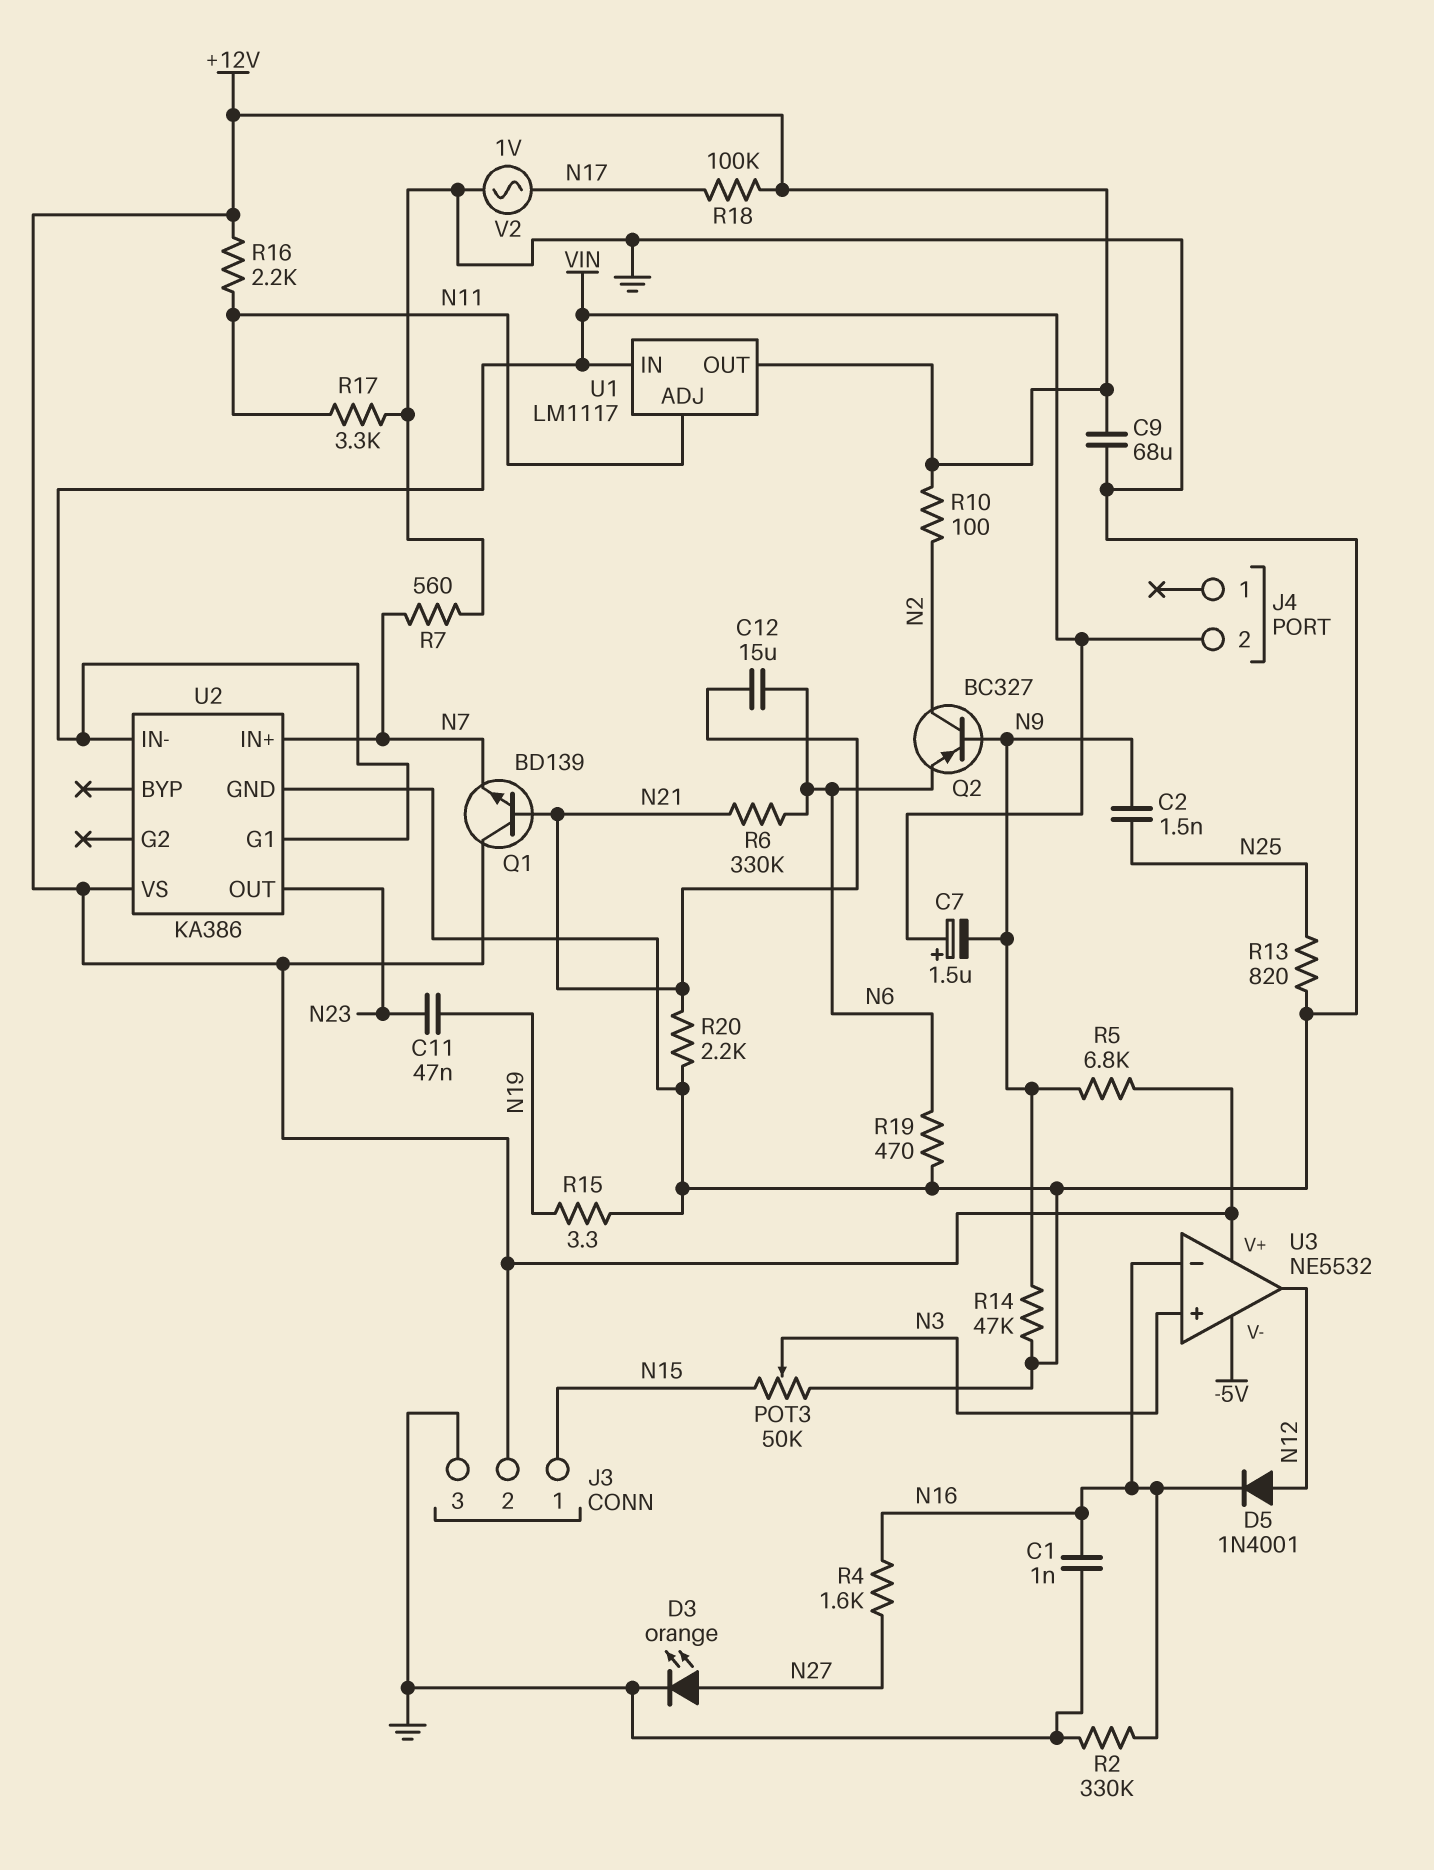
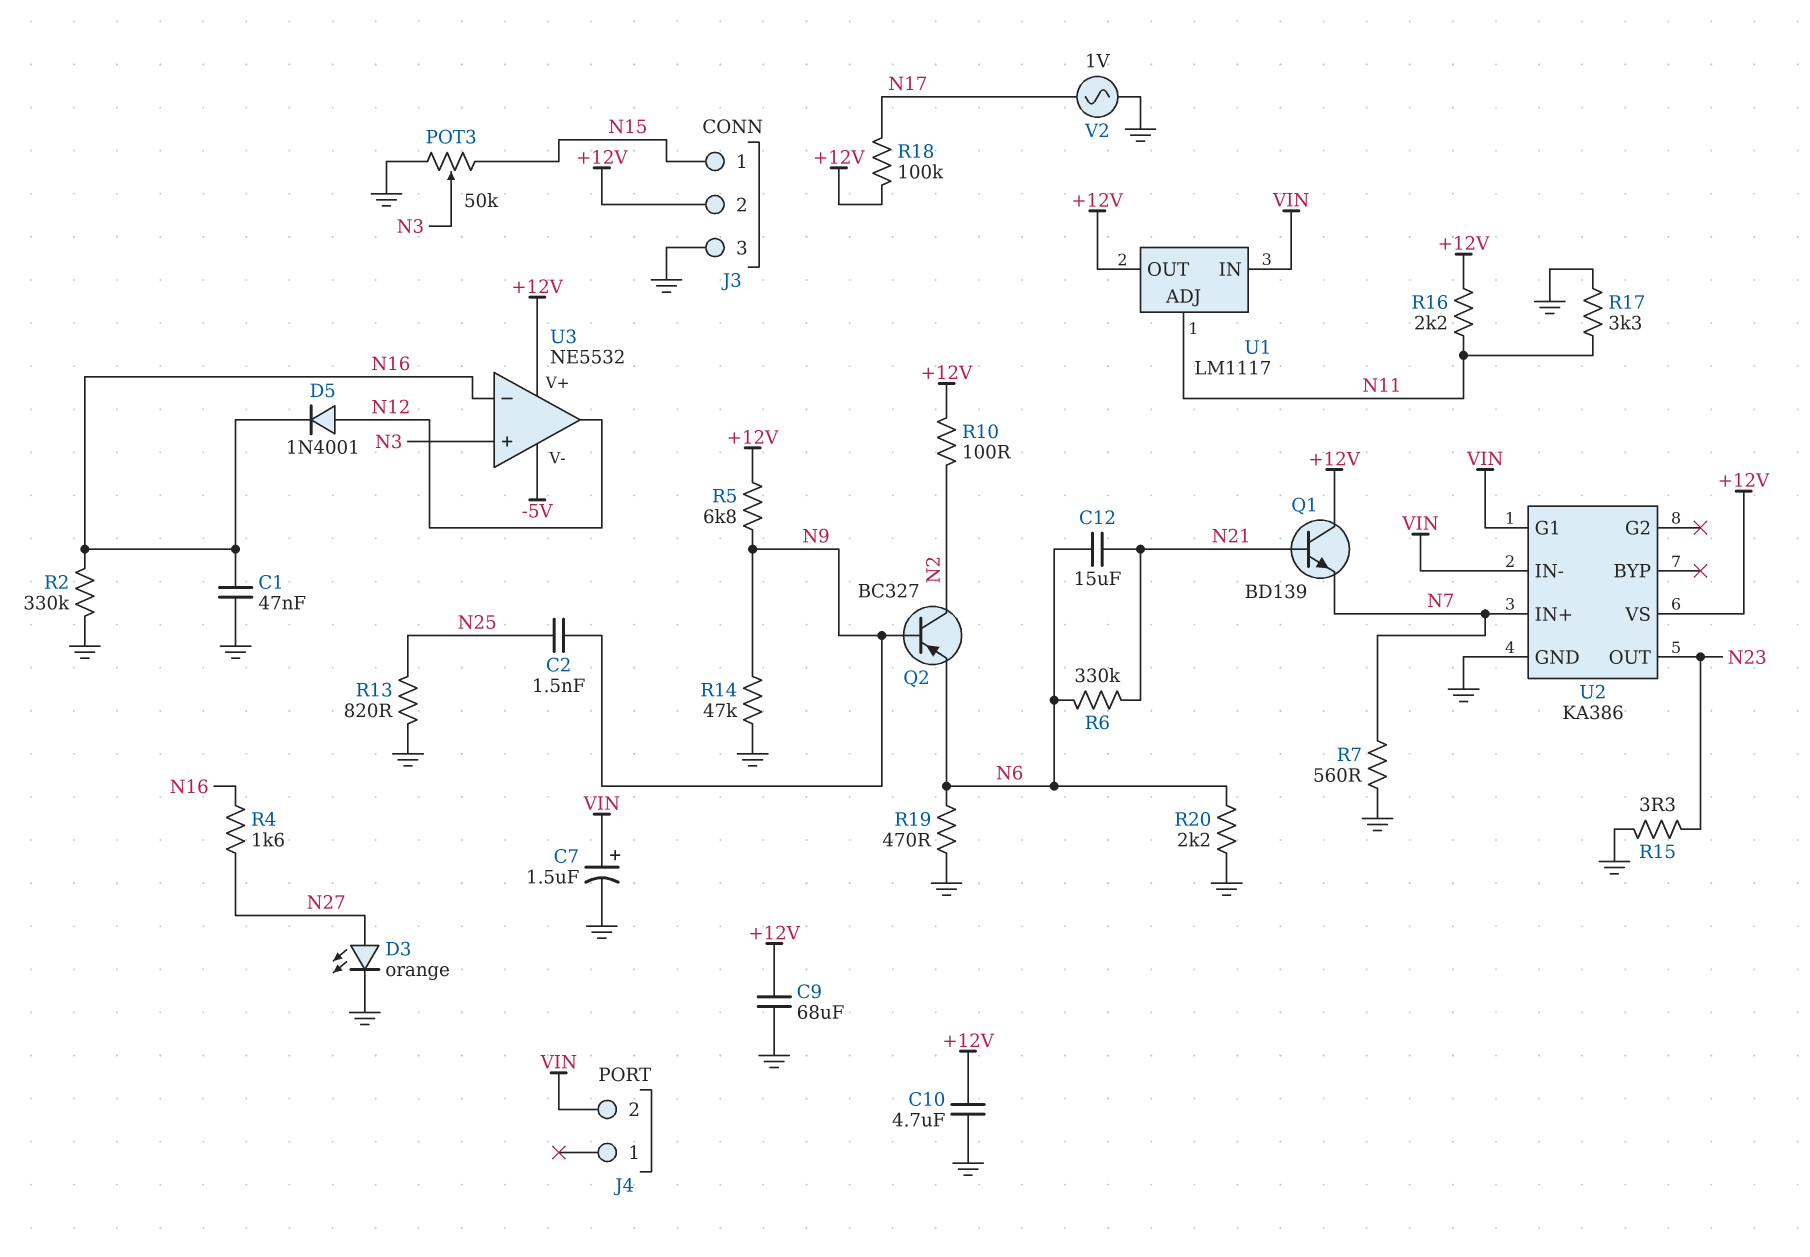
C1: 1nF (GND, N16) -> 47nF (GND, N16)
C7: 1.5uF (plus VIN, minus N9) -> 1.5uF (plus VIN, minus GND)
C10: none -> 4.7uF (+12V, GND)
C11: 47nF (N19, N23) -> none
R15: 3.3 (GND, N19) -> 3.3 (GND, N23)
R20: 2.2k (GND, N21) -> 2.2k (GND, N6)

